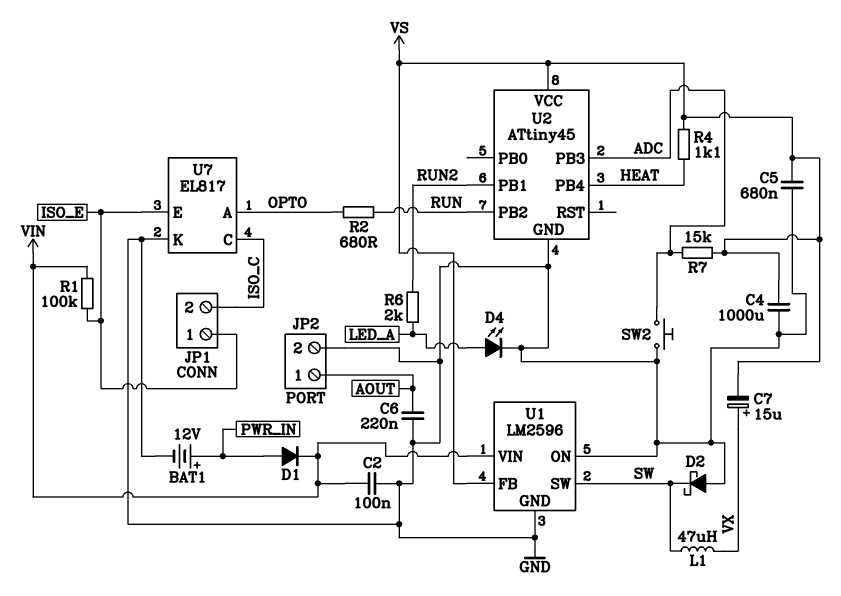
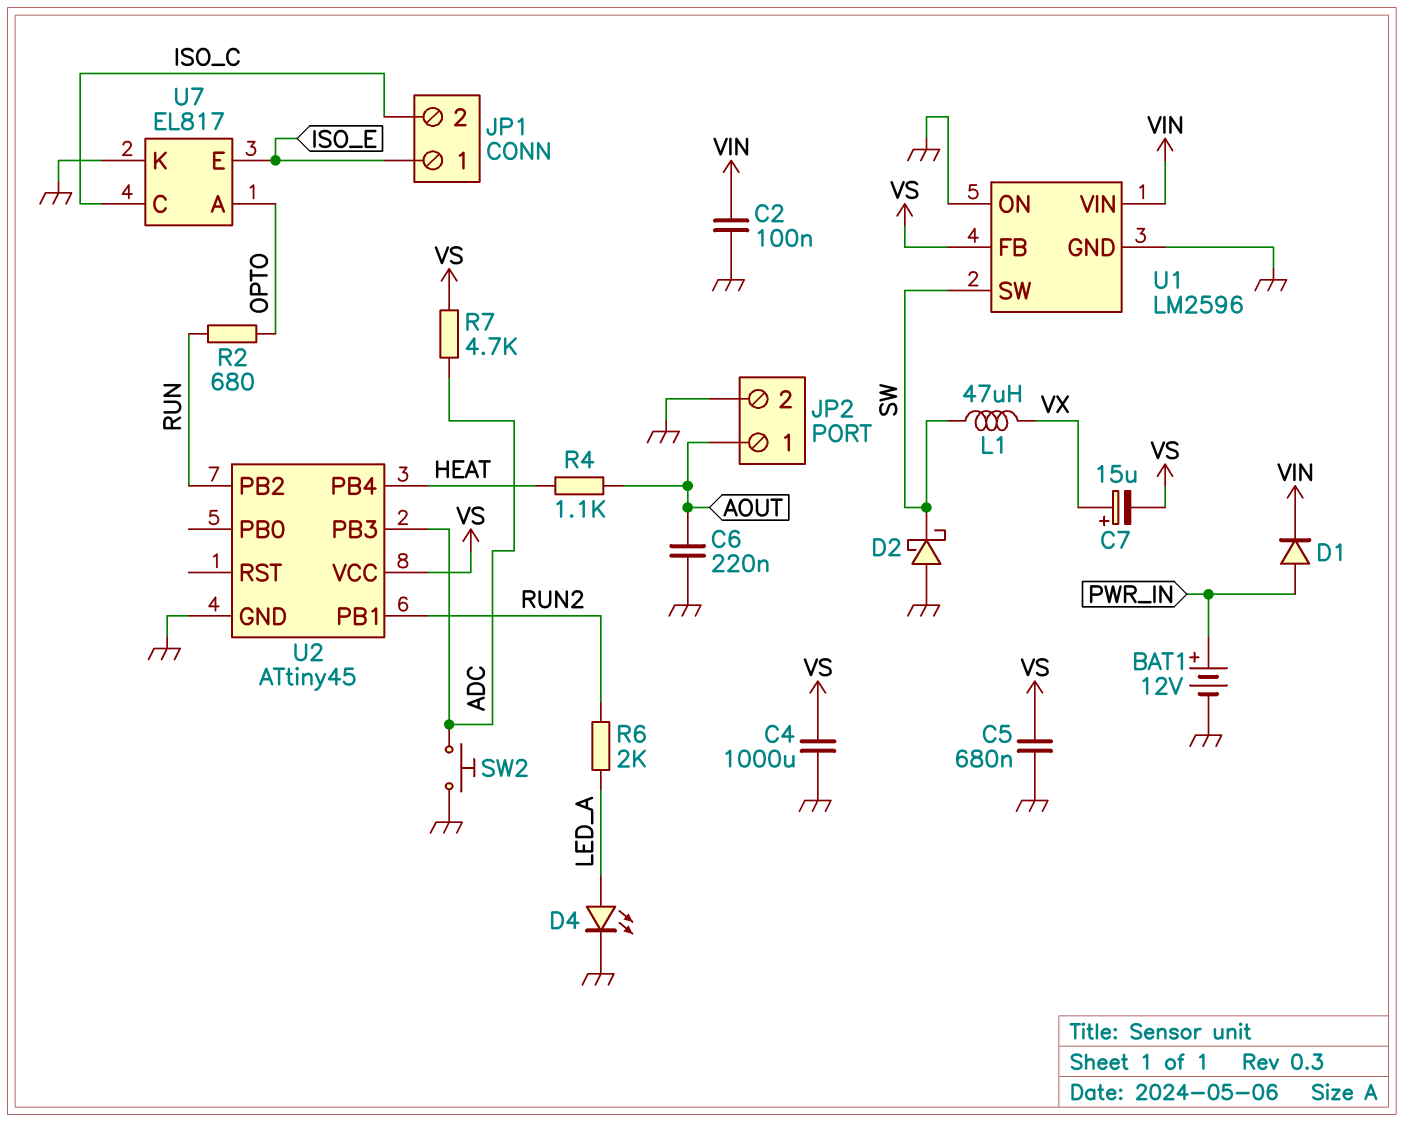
R1: 100k (ISO_E, VIN) -> none
R4: 1.1k (HEAT, VS) -> 1.1k (AOUT, HEAT)
R7: 15k (ADC, VS) -> 4.7k (ADC, VS)

